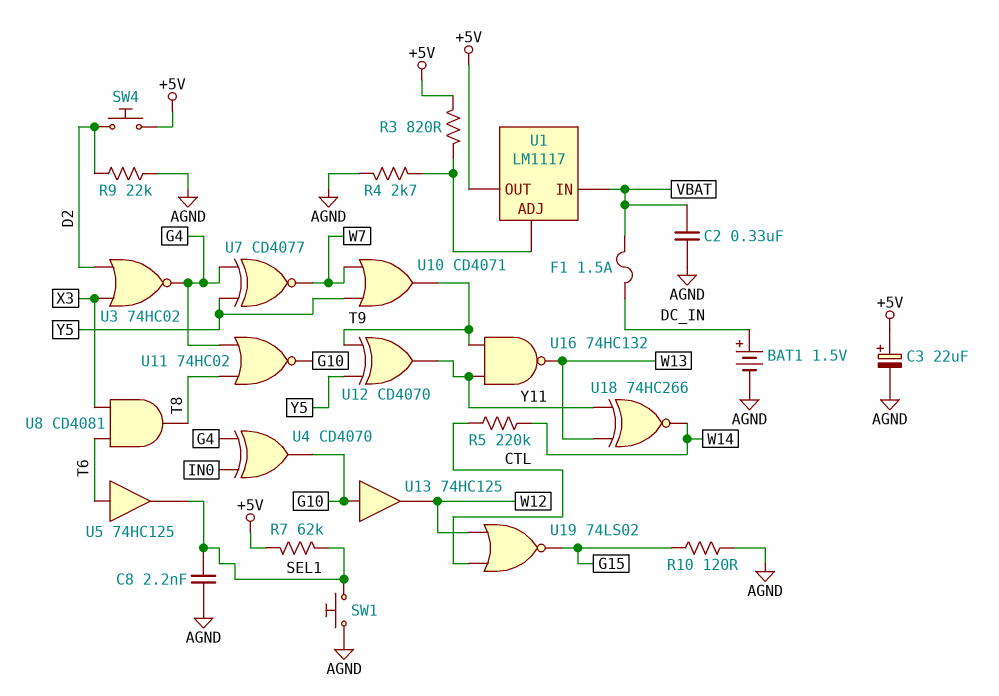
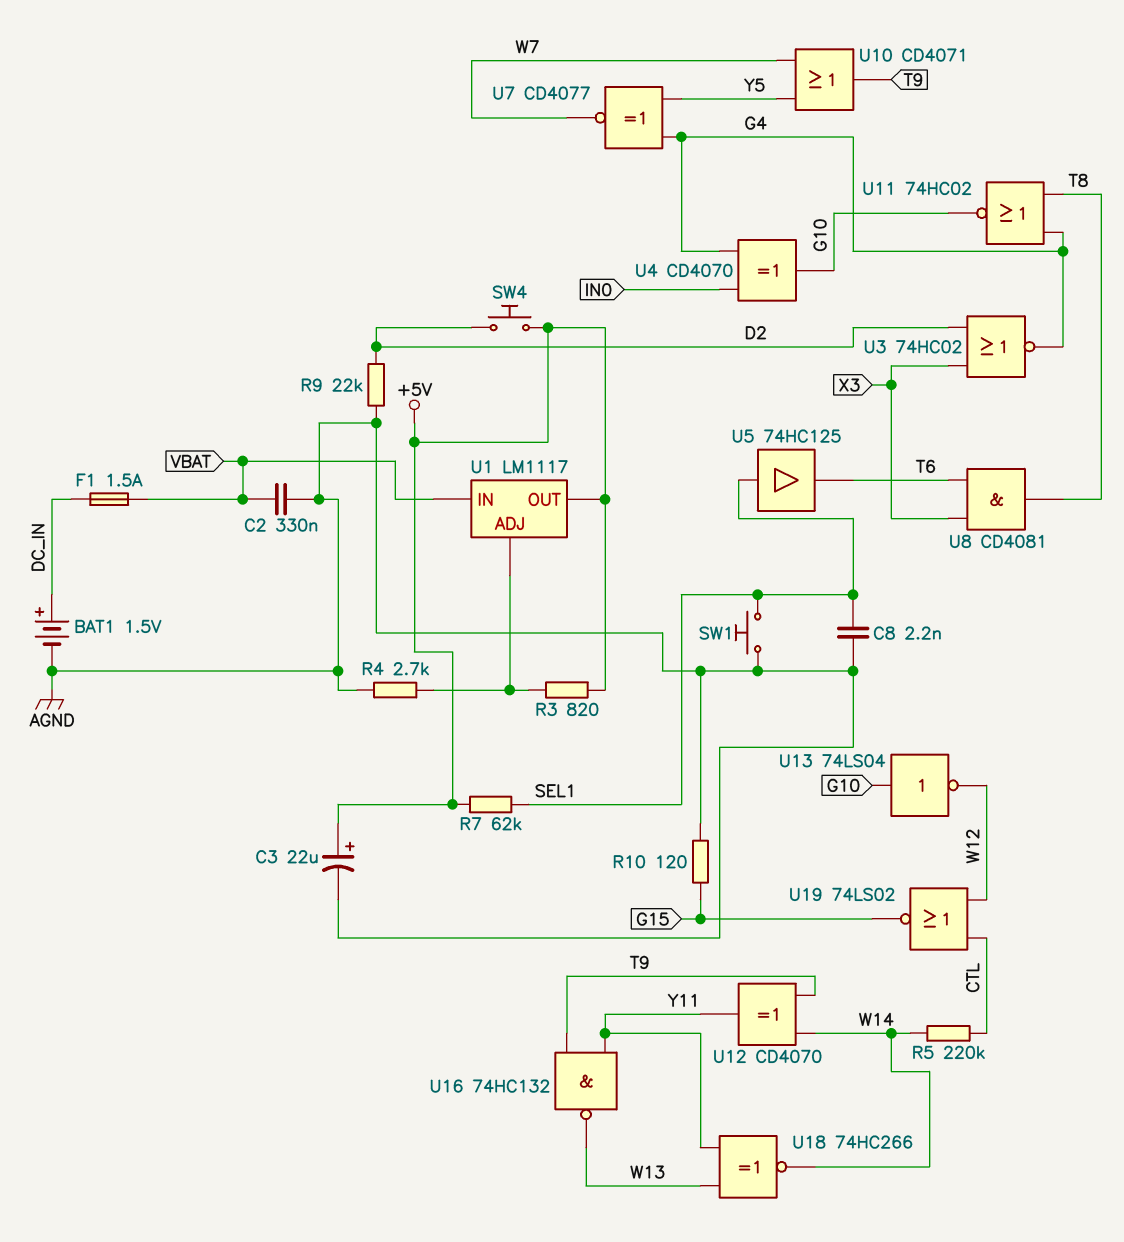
U5: buffer 74HC125 (in T6, out SEL1) -> buffer 74HC125 (in SEL1, out T6)
U12: XOR CD4070 (in T9, in Y5, out Y11) -> XOR CD4070 (in T9, in W14, out Y11)
U13: buffer 74HC125 (in G10, out W12) -> NOT 74LS04 (in G10, out W12)

